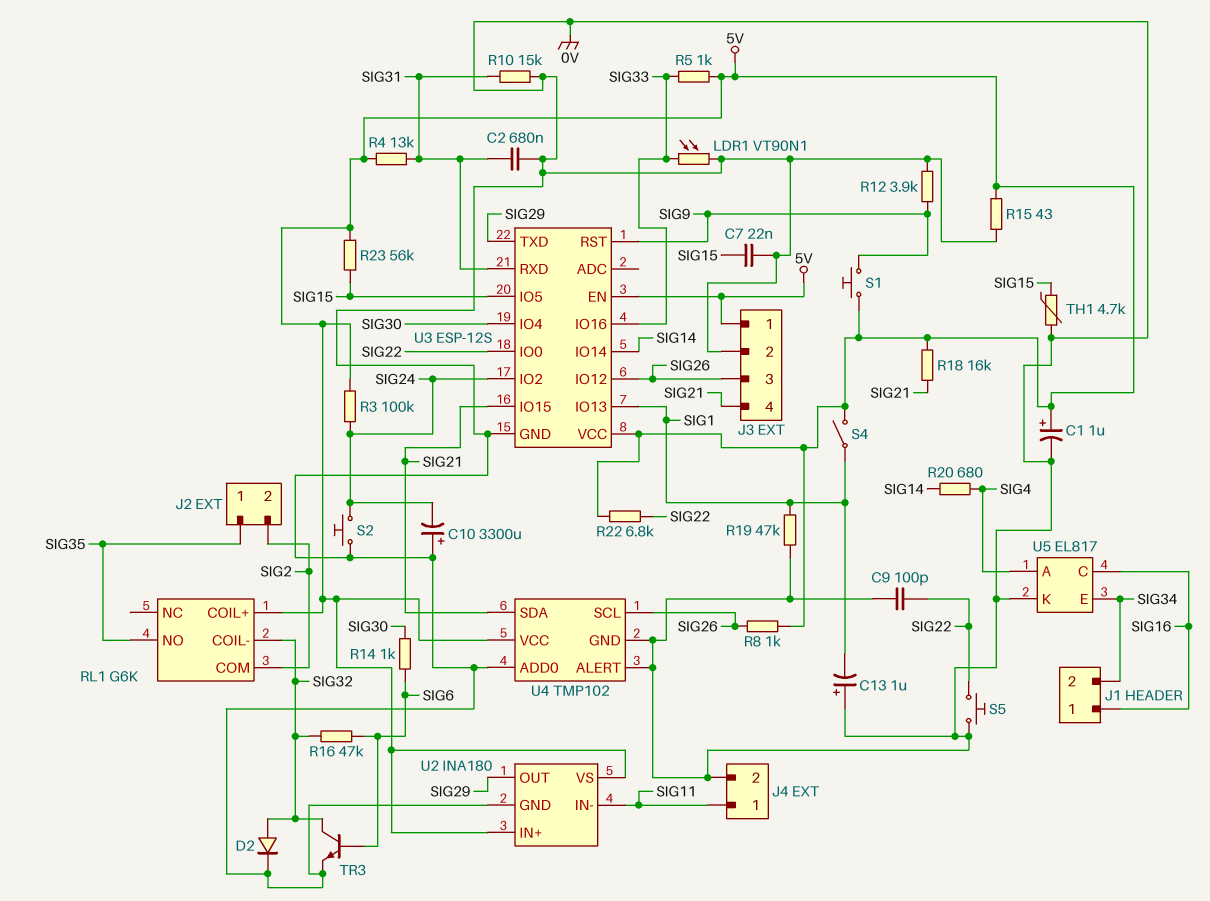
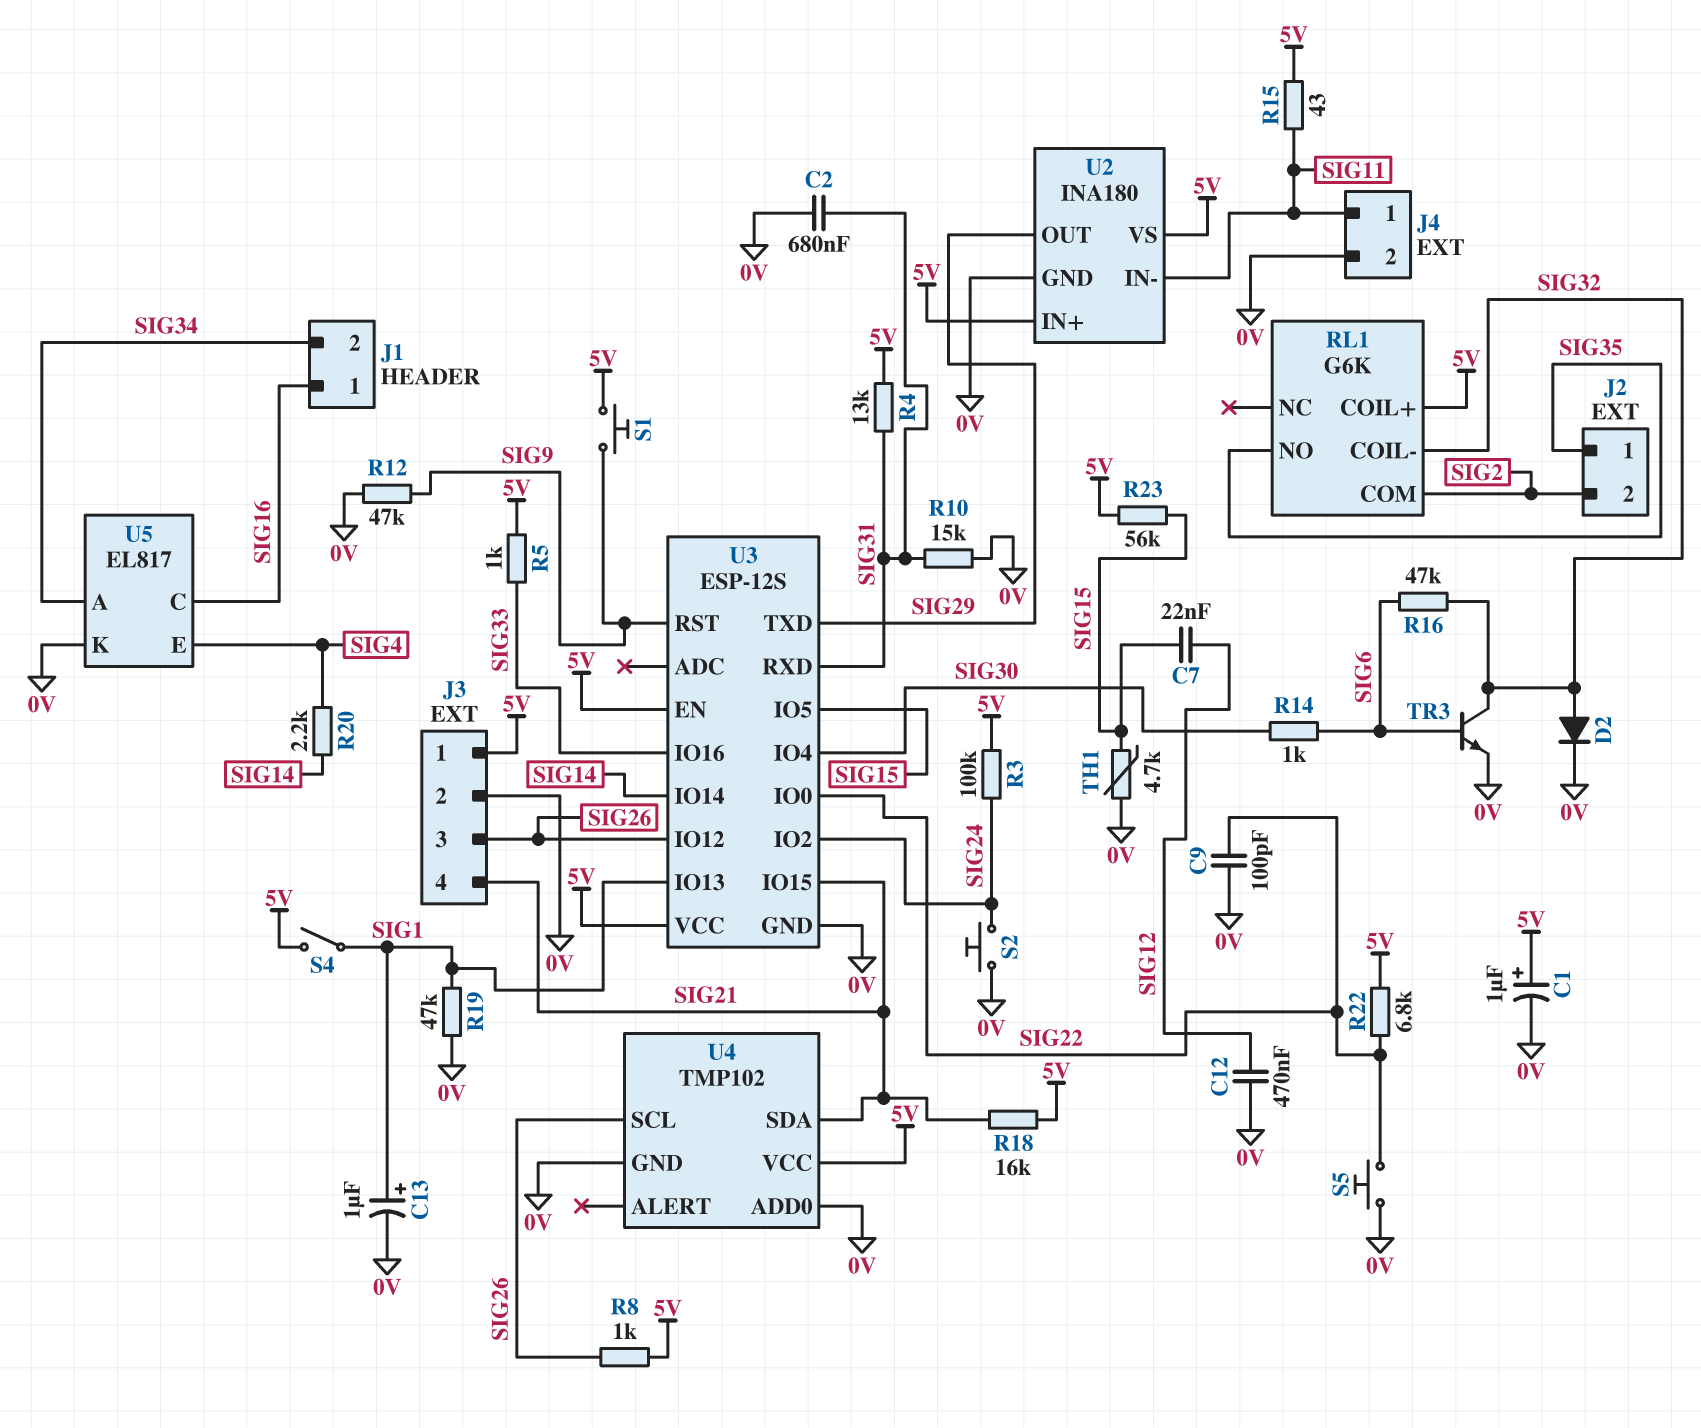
C7: 22nF (0V, SIG15) -> 22nF (SIG12, SIG15)
C10: 3300uF (plus 0V, minus SIG24) -> none
C12: none -> 470nF (0V, SIG12)
C13: 1uF (plus 0V, minus SIG1) -> 1uF (plus SIG1, minus 0V)
LDR1: VT90N1 (0V, SIG33) -> none
R12: 3.9k (0V, SIG9) -> 47k (0V, SIG9)
R15: 43 (0V, 5V) -> 43 (5V, SIG11)
R20: 680 (SIG4, SIG14) -> 2.2k (SIG4, SIG14)
U4 pin ALERT: 0V -> none
U5 pin A: SIG4 -> SIG34
U5 pin E: SIG34 -> SIG4

